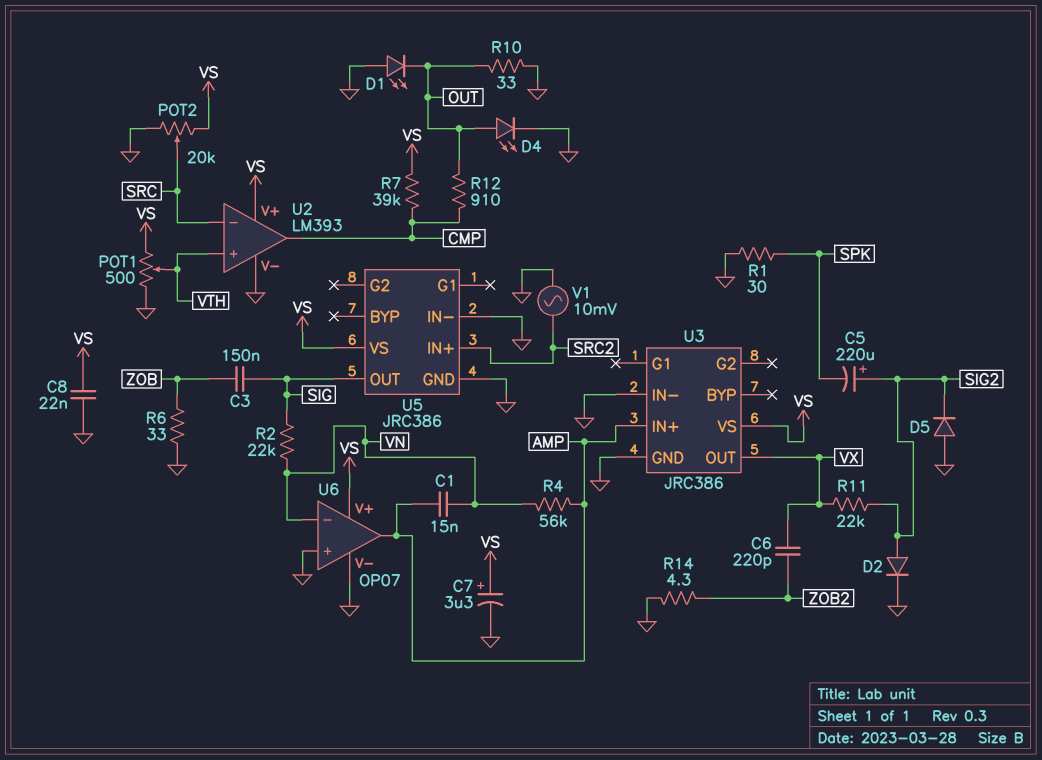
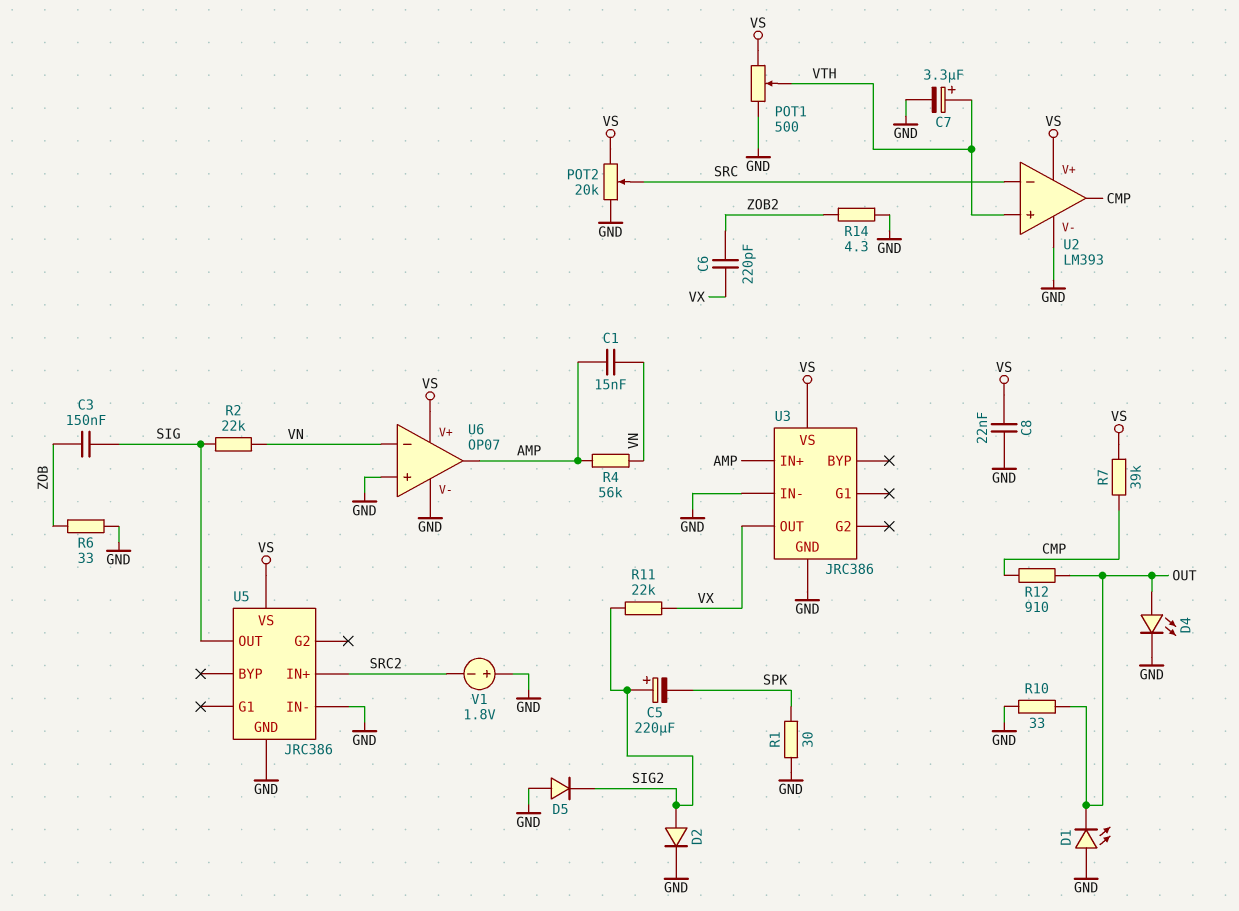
C7: 3.3uF (plus VS, minus GND) -> 3.3uF (plus VTH, minus GND)
V1: AC 10mV (GND, SRC2) -> 1.8V (plus GND, minus SRC2)

